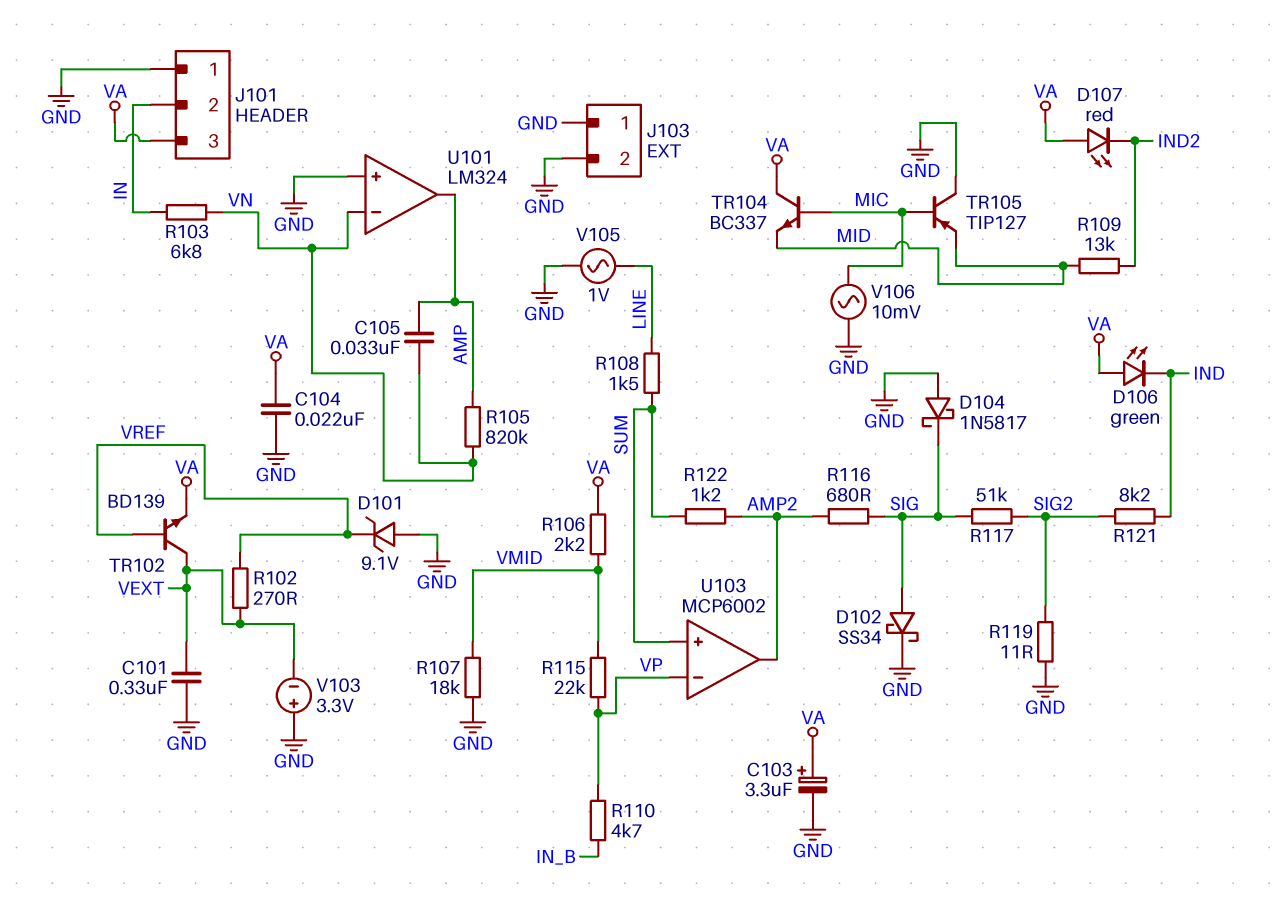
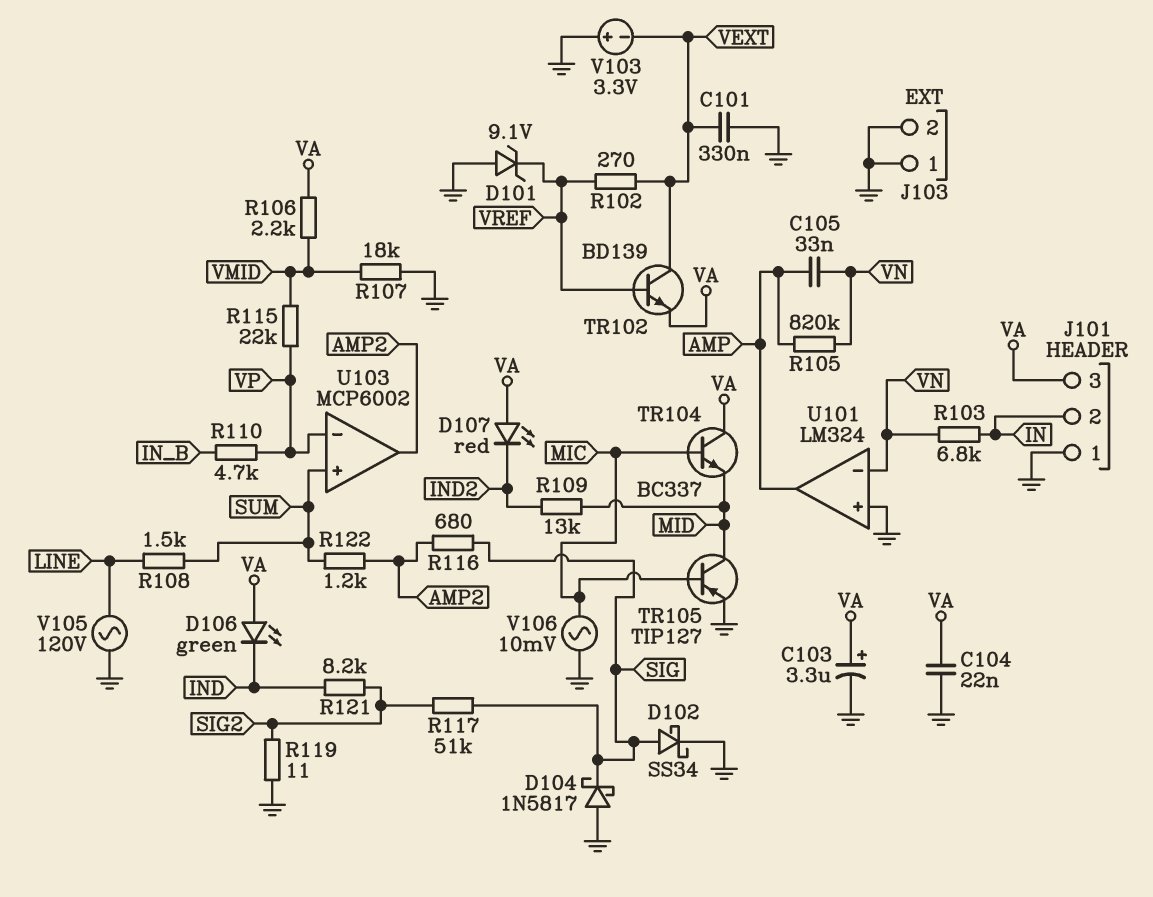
TR105: PNP TIP127 (B MIC, C GND, E MID) -> PNP TIP127 (B MIC, C MID, E GND)
V105: AC 1V (GND, LINE) -> AC 120V (GND, LINE)

